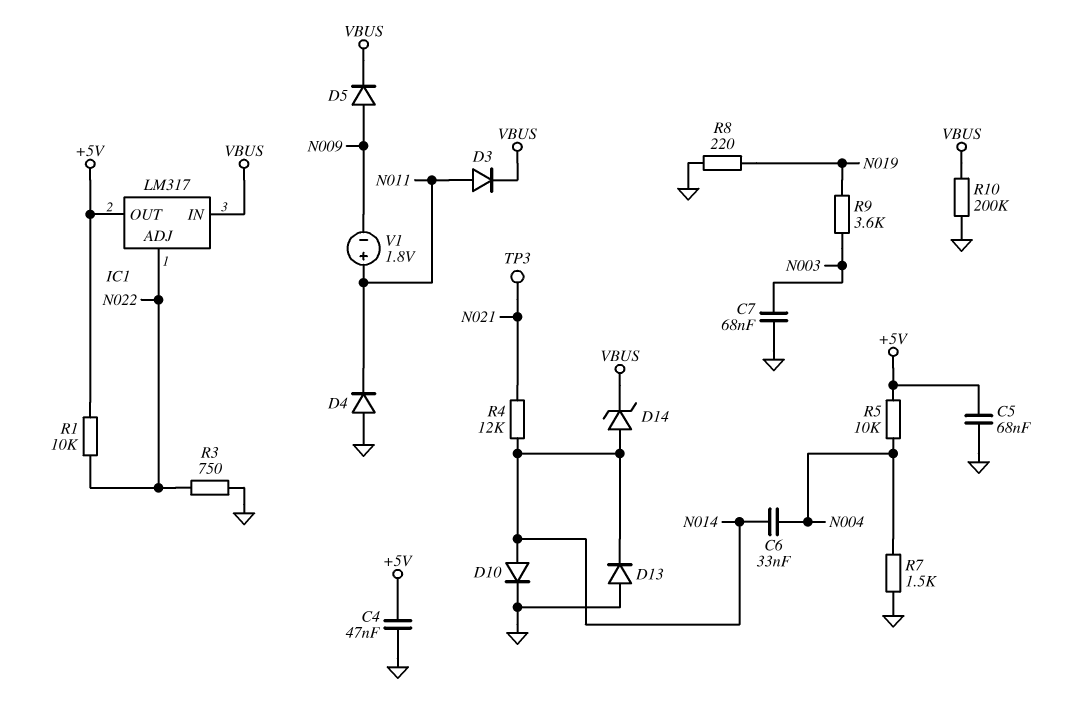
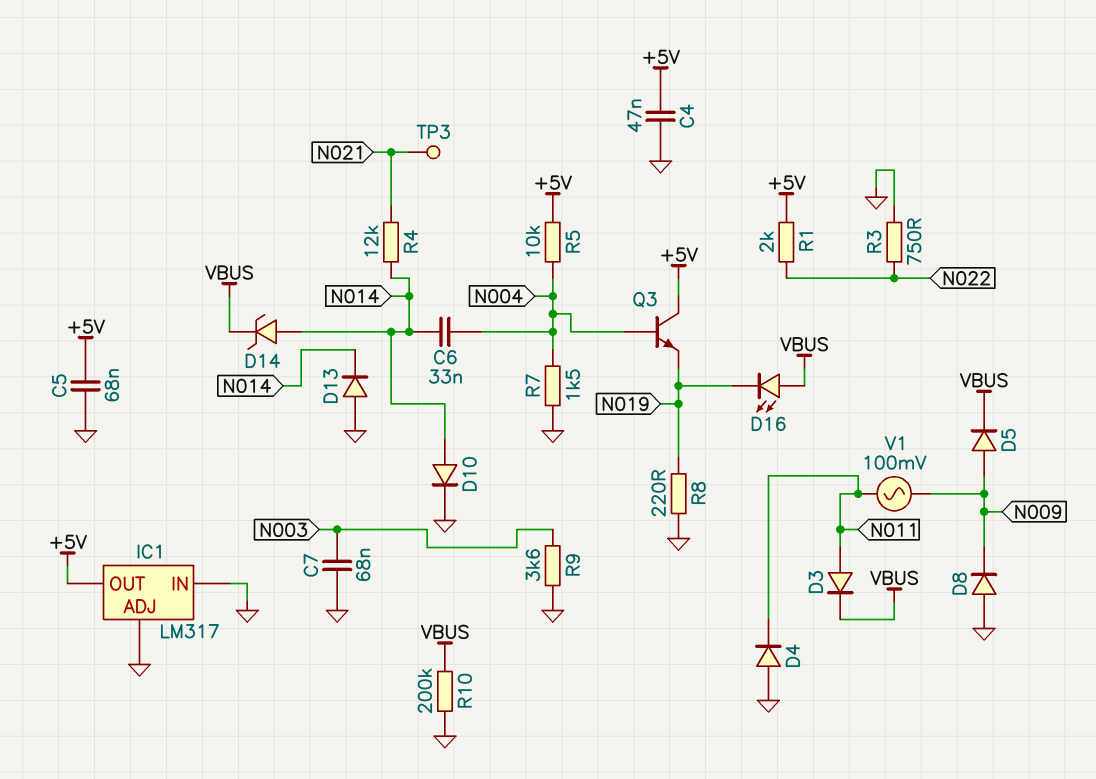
D8: none -> diode (A GND, K N009)
D16: none -> LED (A VBUS, K N019)
IC1 pin ADJ: N022 -> GND
IC1 pin IN: VBUS -> GND
Q3: none -> NPN (B N004, C +5V, E N019)
R1: 10k (+5V, N022) -> 2k (+5V, N022)
R9: 3.6k (N003, N019) -> 3.6k (GND, N003)
V1: 1.8V (plus N011, minus N009) -> AC 100mV (N009, N011)

